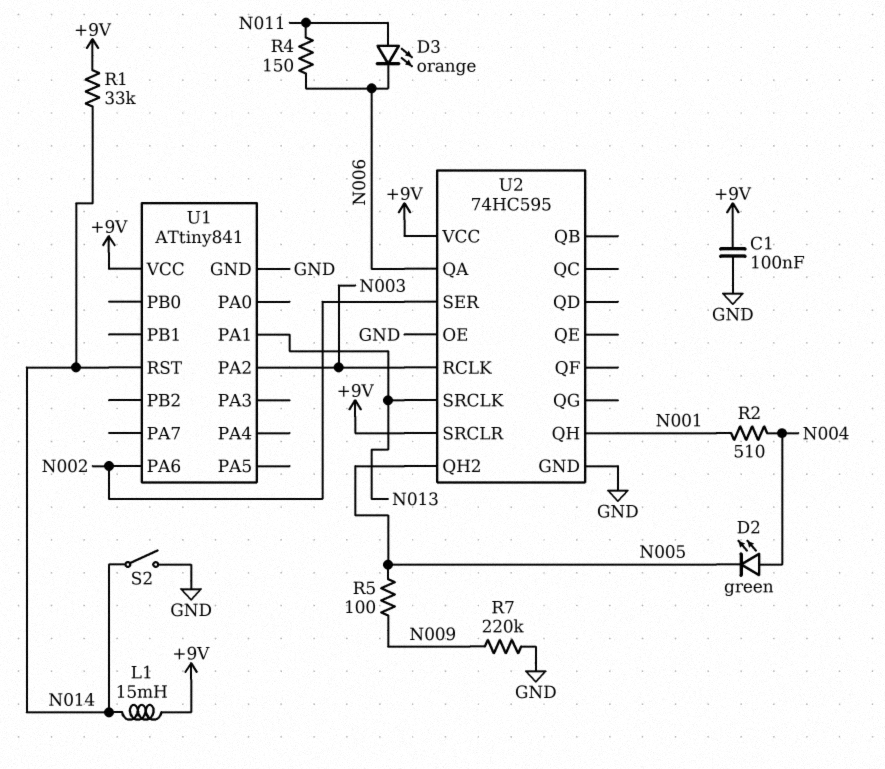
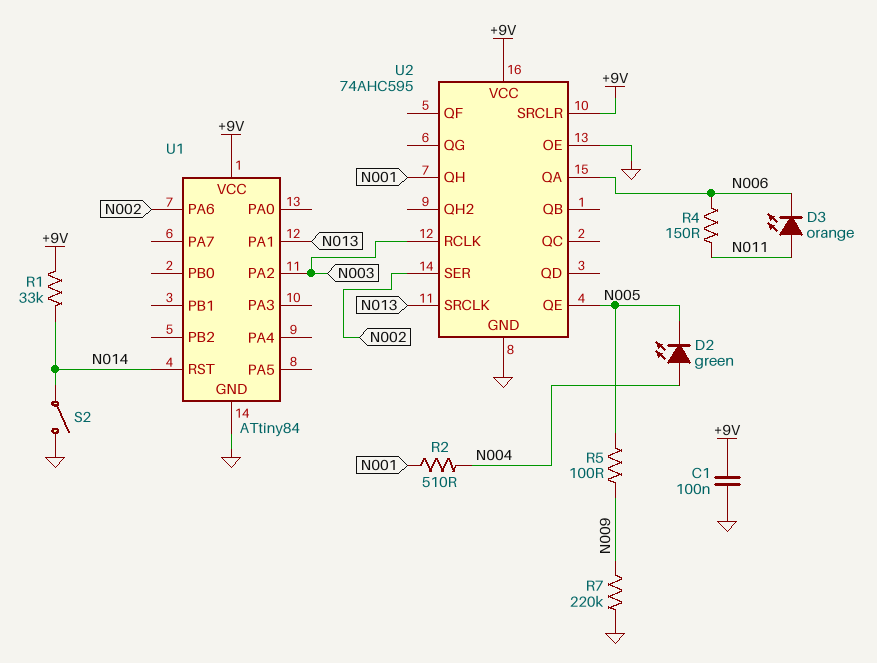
L1: 15mH (+9V, N014) -> none
U1: ATtiny841 -> ATtiny84
U2: 74HC595 -> 74AHC595
U2 pin QE: none -> N005
U2 pin QH2: N005 -> none

